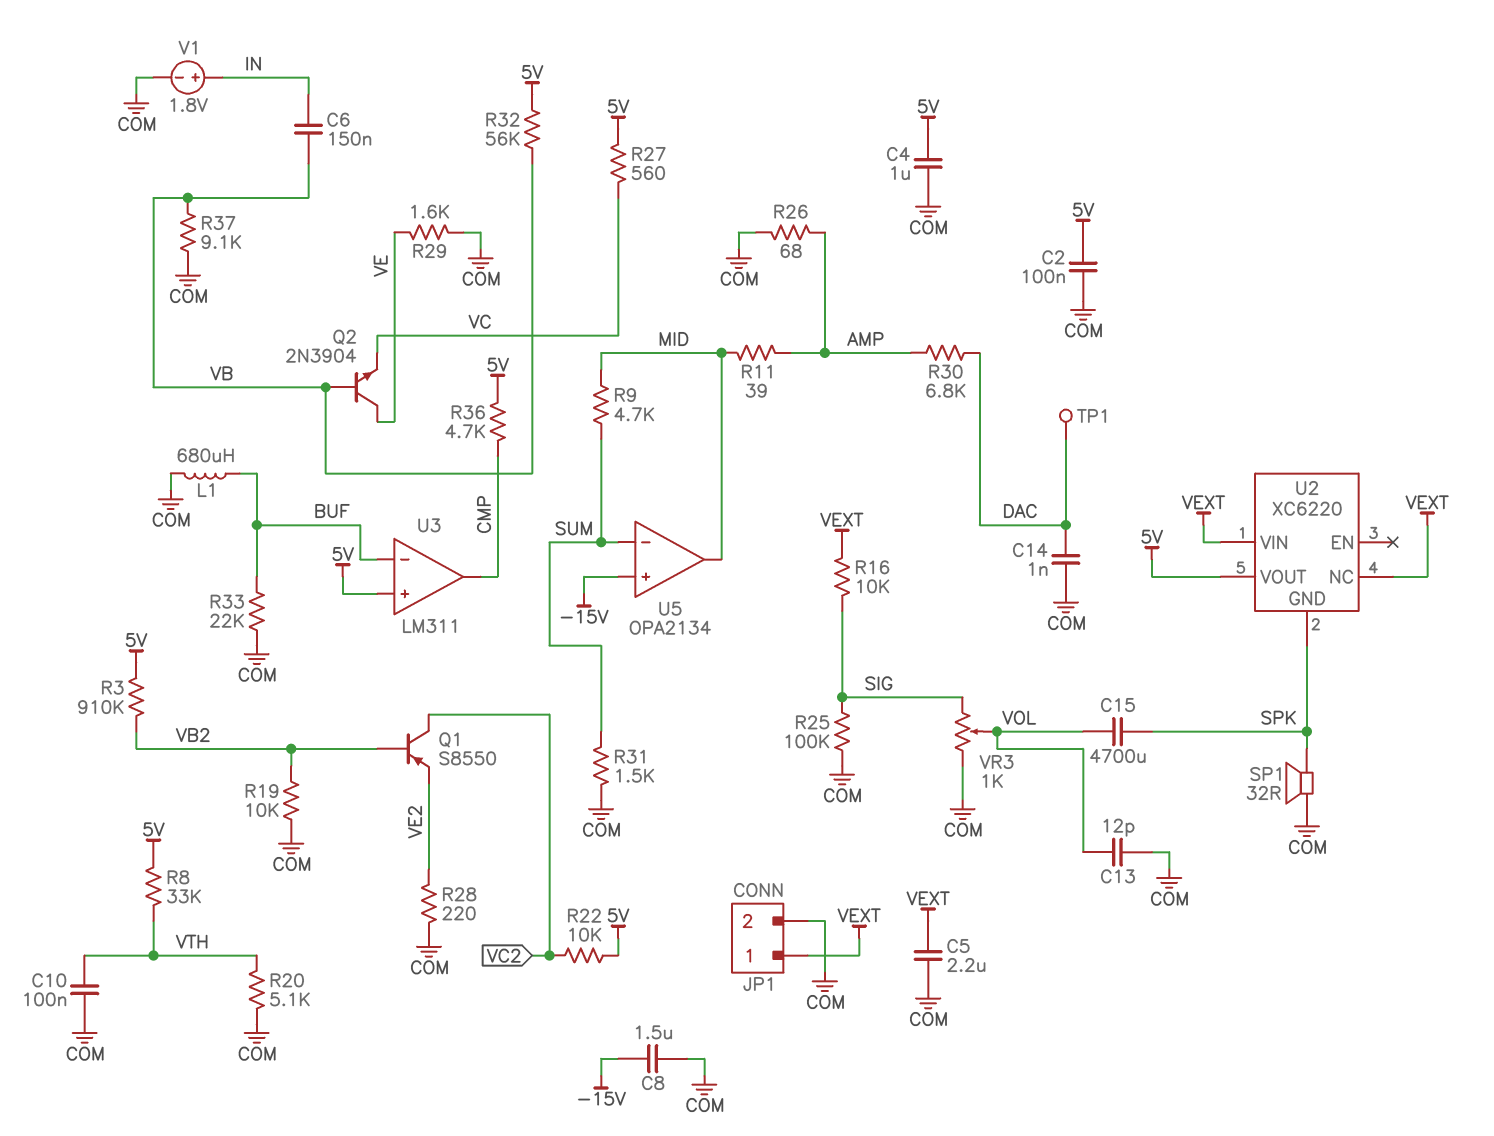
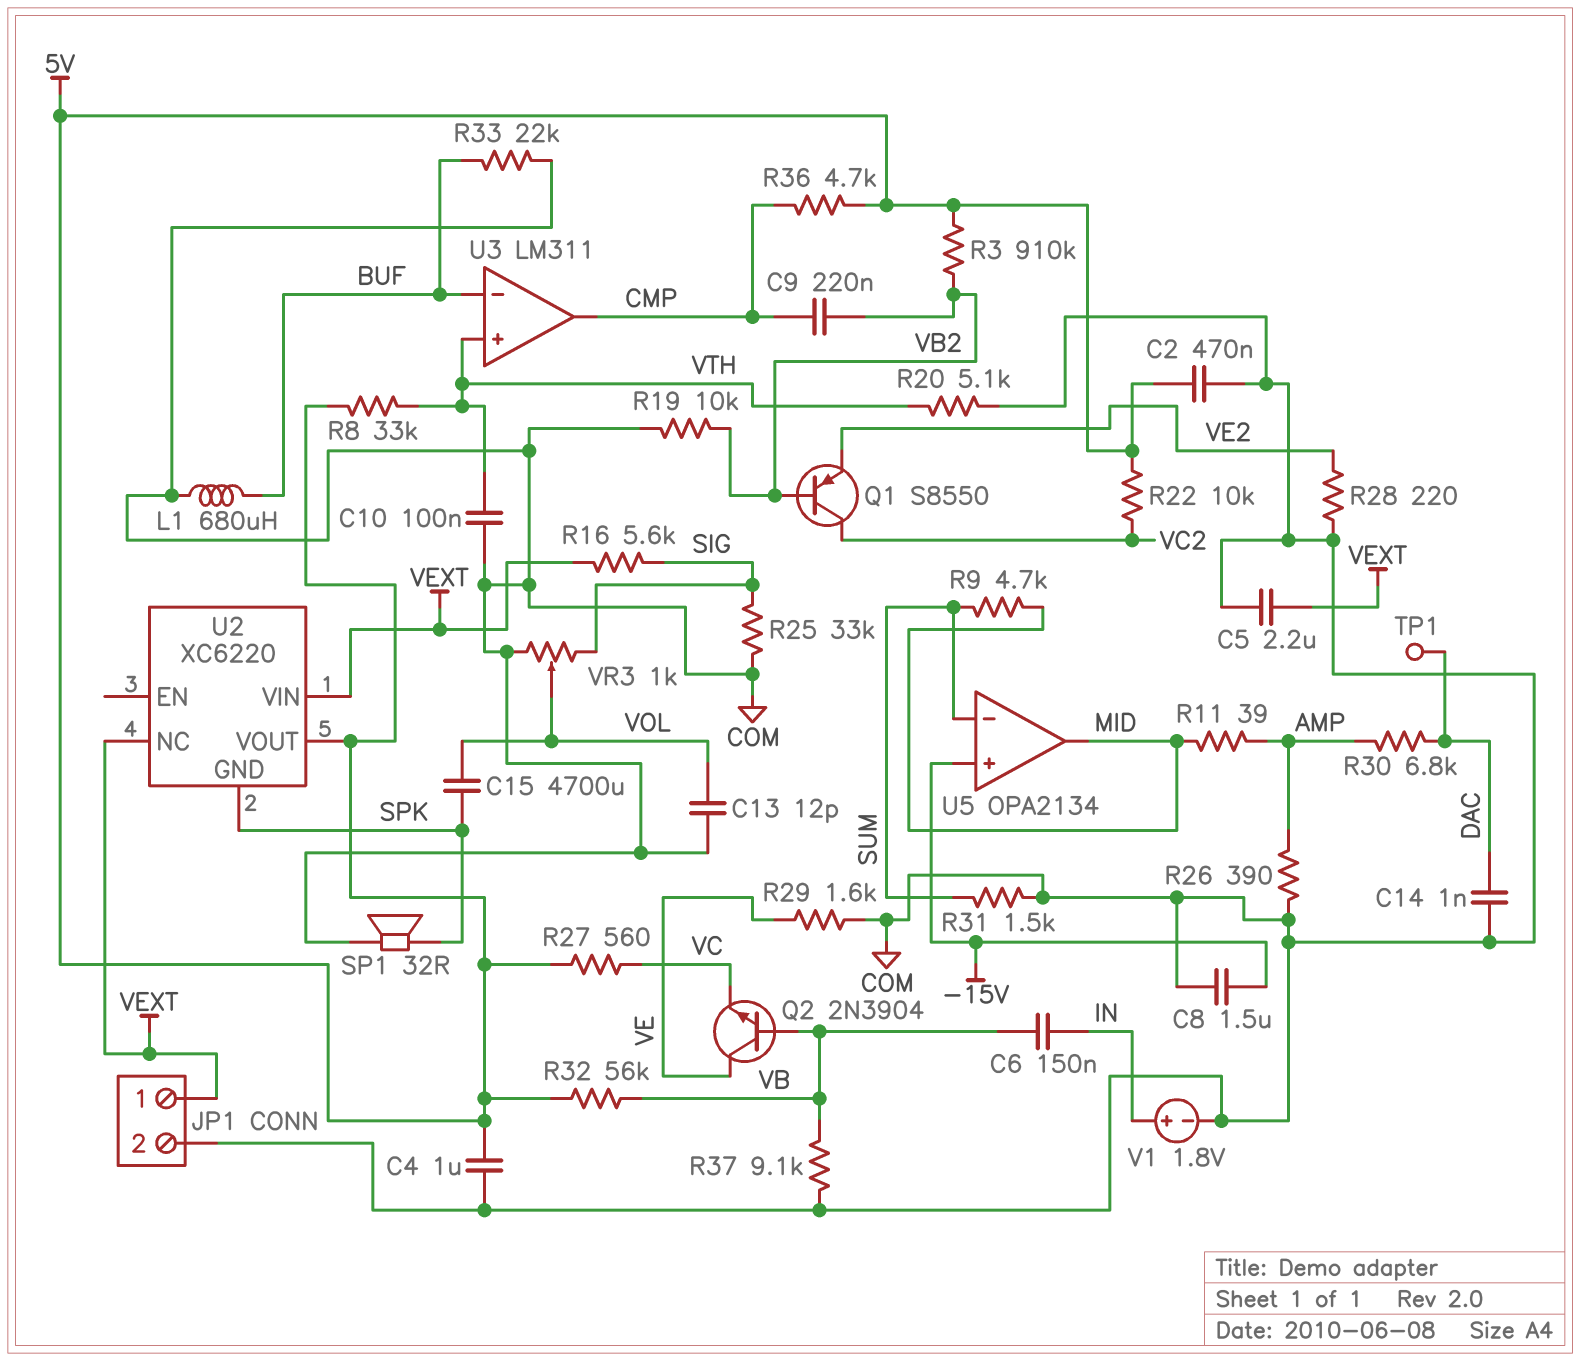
C2: 100nF (5V, COM) -> 470nF (5V, COM)
C9: none -> 220nF (CMP, VB2)
R16: 10k (SIG, VEXT) -> 5.6k (SIG, VEXT)
R25: 100k (COM, SIG) -> 33k (COM, SIG)
R26: 68 (AMP, COM) -> 390 (AMP, COM)
U3 pin in+: 5V -> VTH

